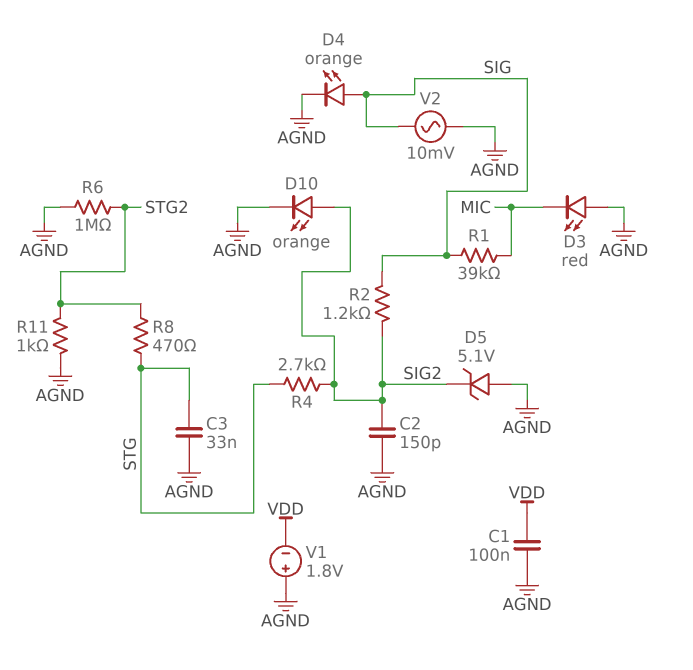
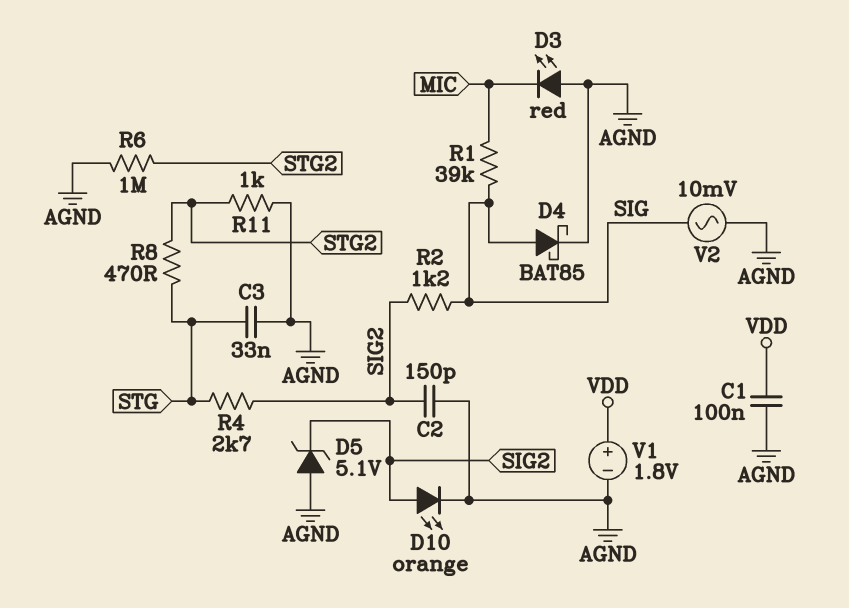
D4: LED orange (A SIG, K AGND) -> schottky BAT85 (A SIG, K AGND)
V1: 1.8V (plus AGND, minus VDD) -> 1.8V (plus VDD, minus AGND)

